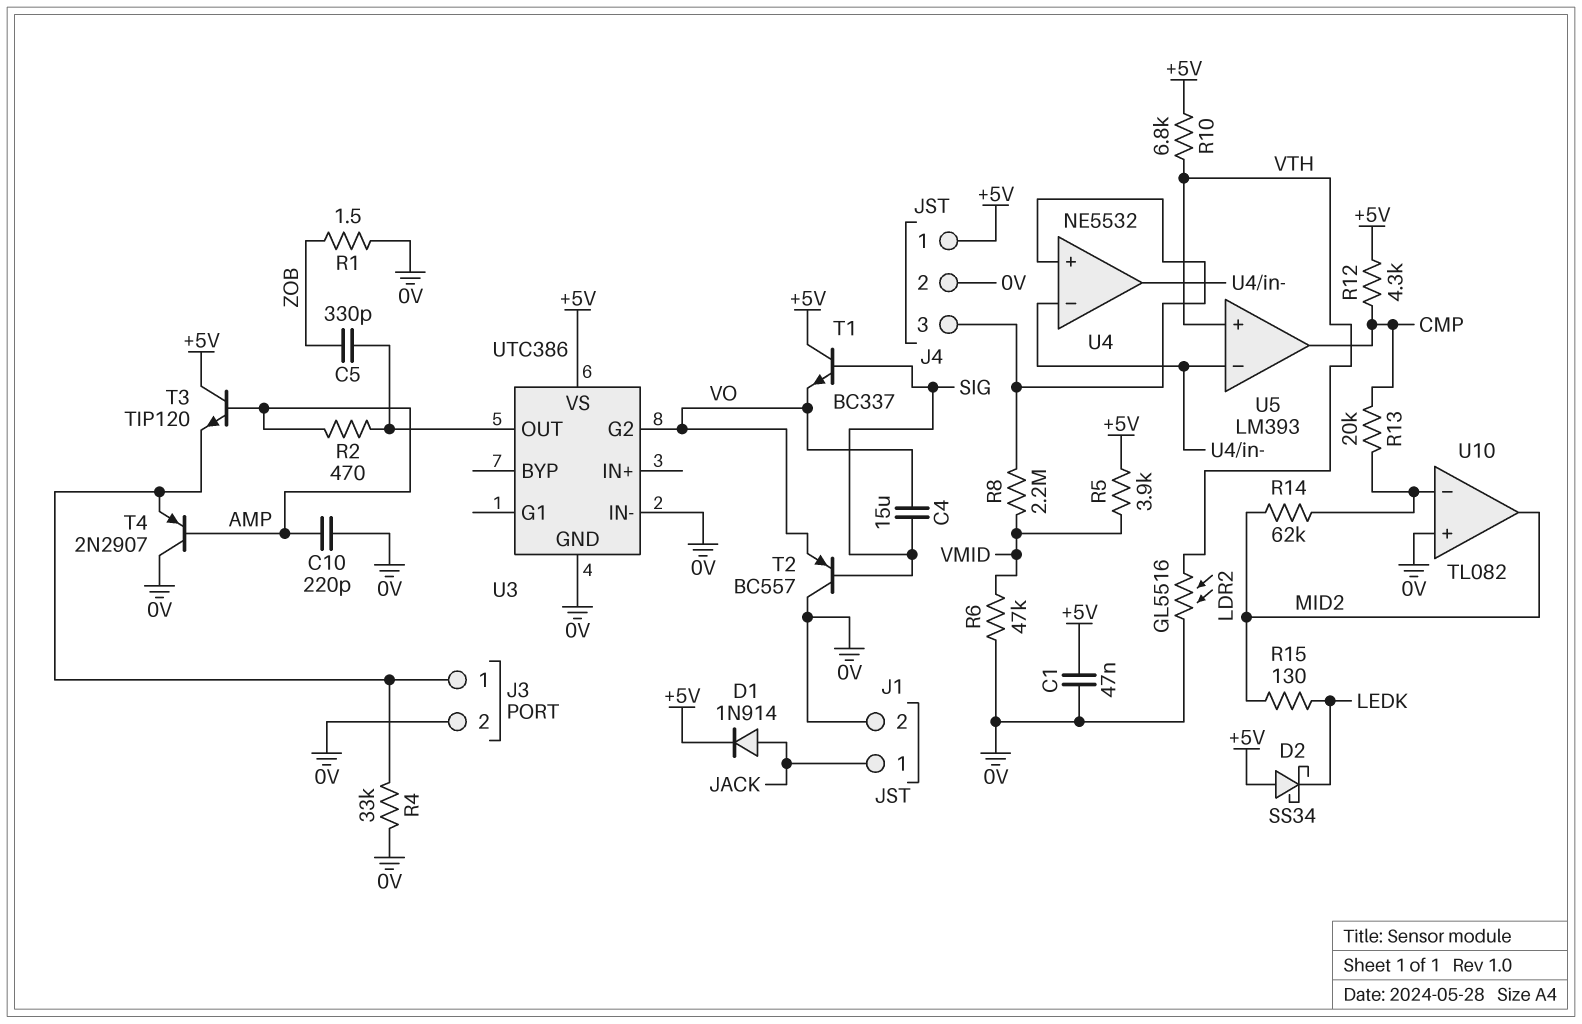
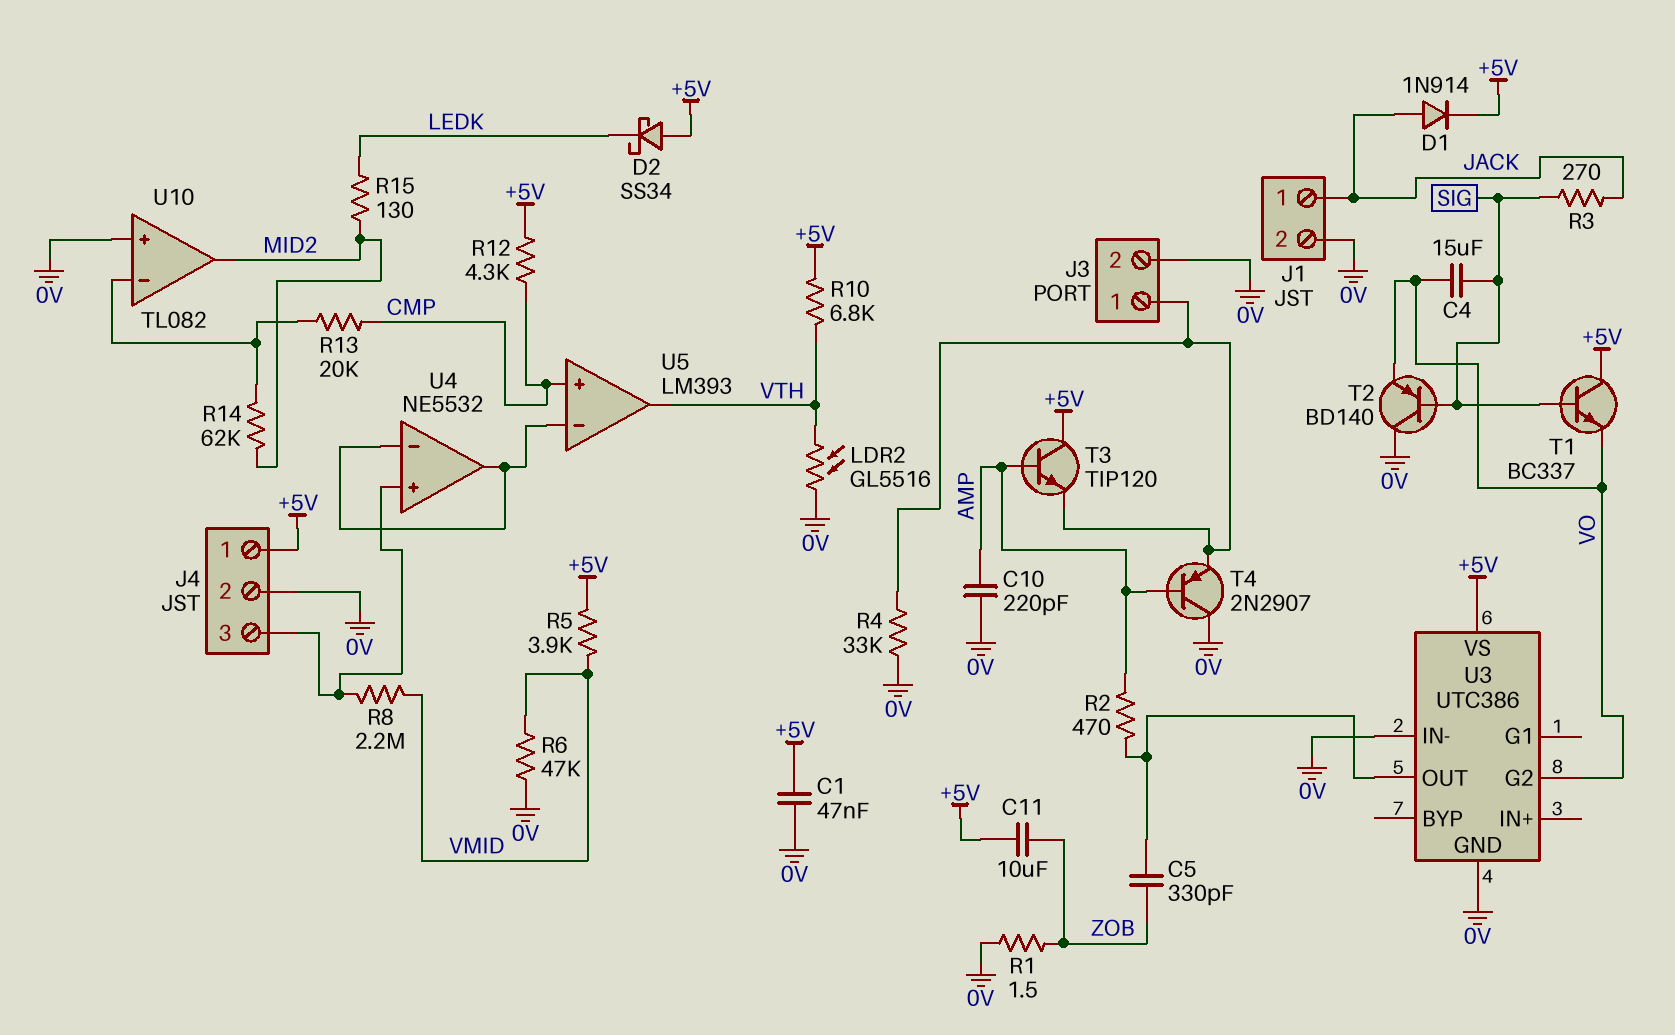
C11: none -> 10uF (+5V, ZOB)
R3: none -> 270 (JACK, SIG)
T2: PNP BC557 (B SIG, C 0V, E VO) -> PNP BD140 (B SIG, C 0V, E VO)
U5 pin in+: VTH -> CMP
U5 pin out: CMP -> VTH

